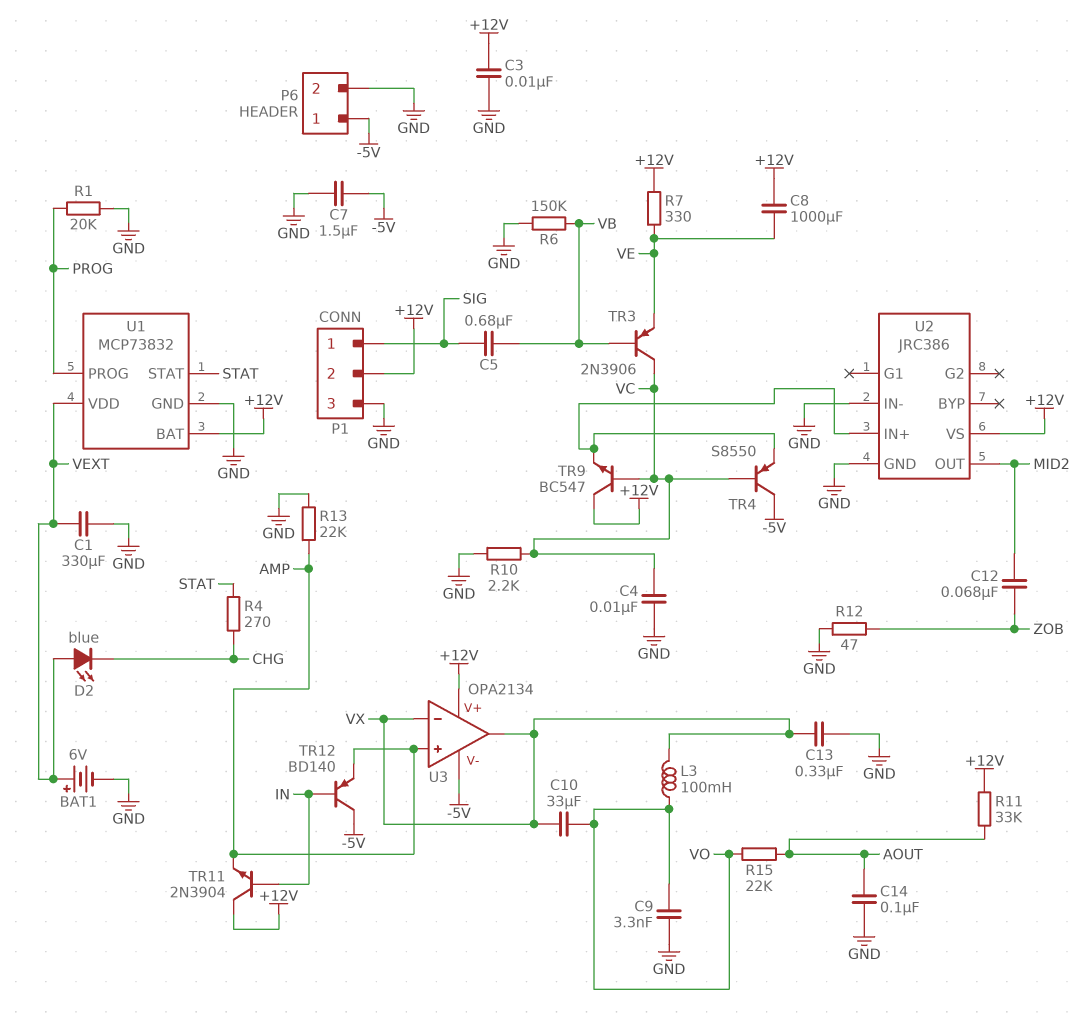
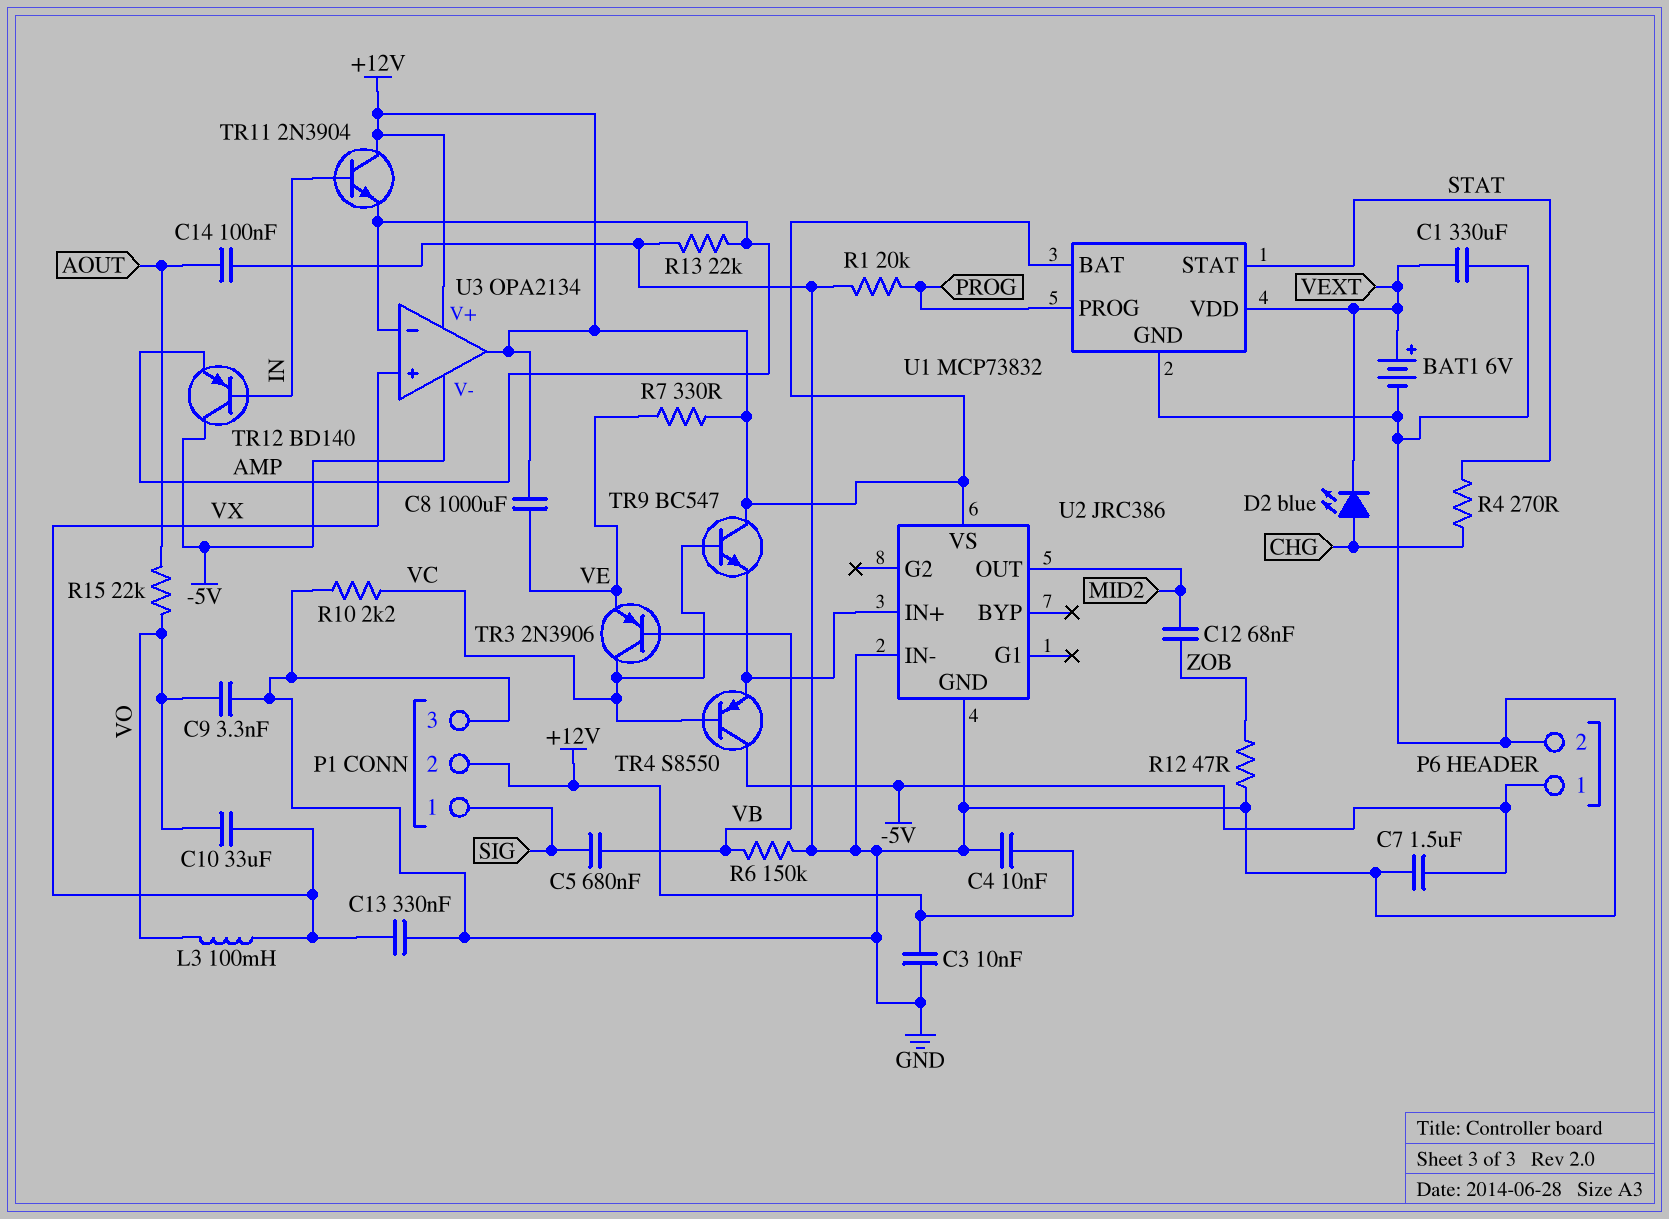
C4: 10nF (GND, VC) -> 10nF (+12V, GND)
D2: LED blue (A VEXT, K CHG) -> LED blue (A CHG, K VEXT)
R11: 33k (+12V, AOUT) -> none
U3 pin in+: AMP -> VX
U3 pin in-: VX -> AMP
U3 pin out: VX -> +12V

